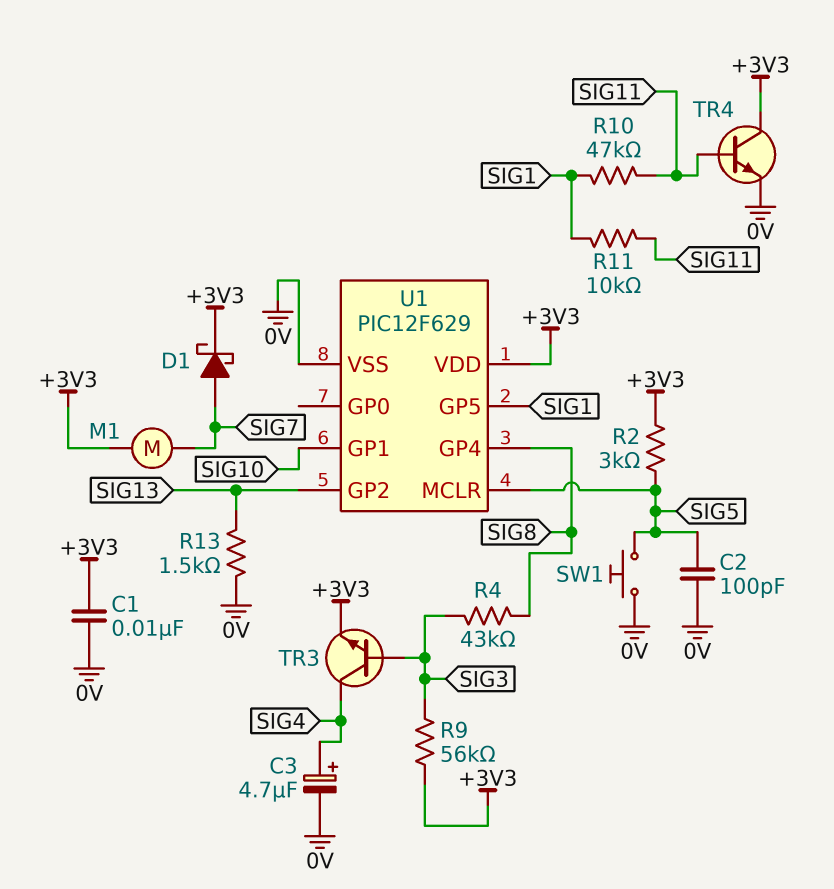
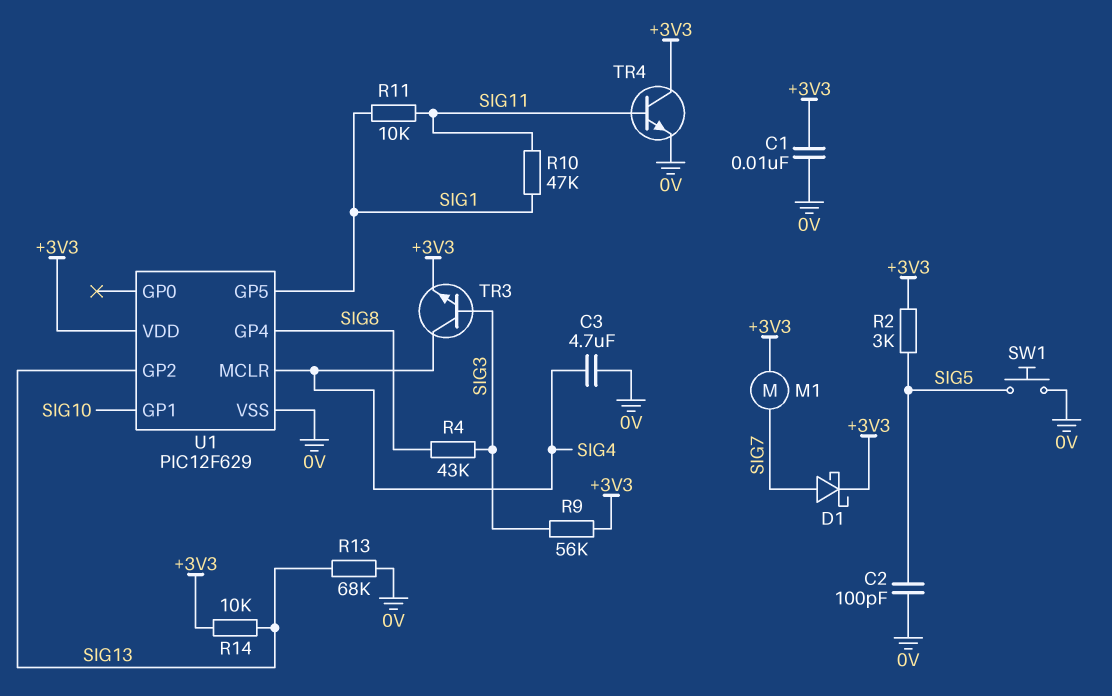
C3: 4.7uF (plus SIG4, minus 0V) -> 4.7uF (0V, SIG4)
R13: 1.5k (0V, SIG13) -> 68k (0V, SIG13)
R14: none -> 10k (+3V3, SIG13)
U1 pin MCLR: SIG5 -> SIG4

